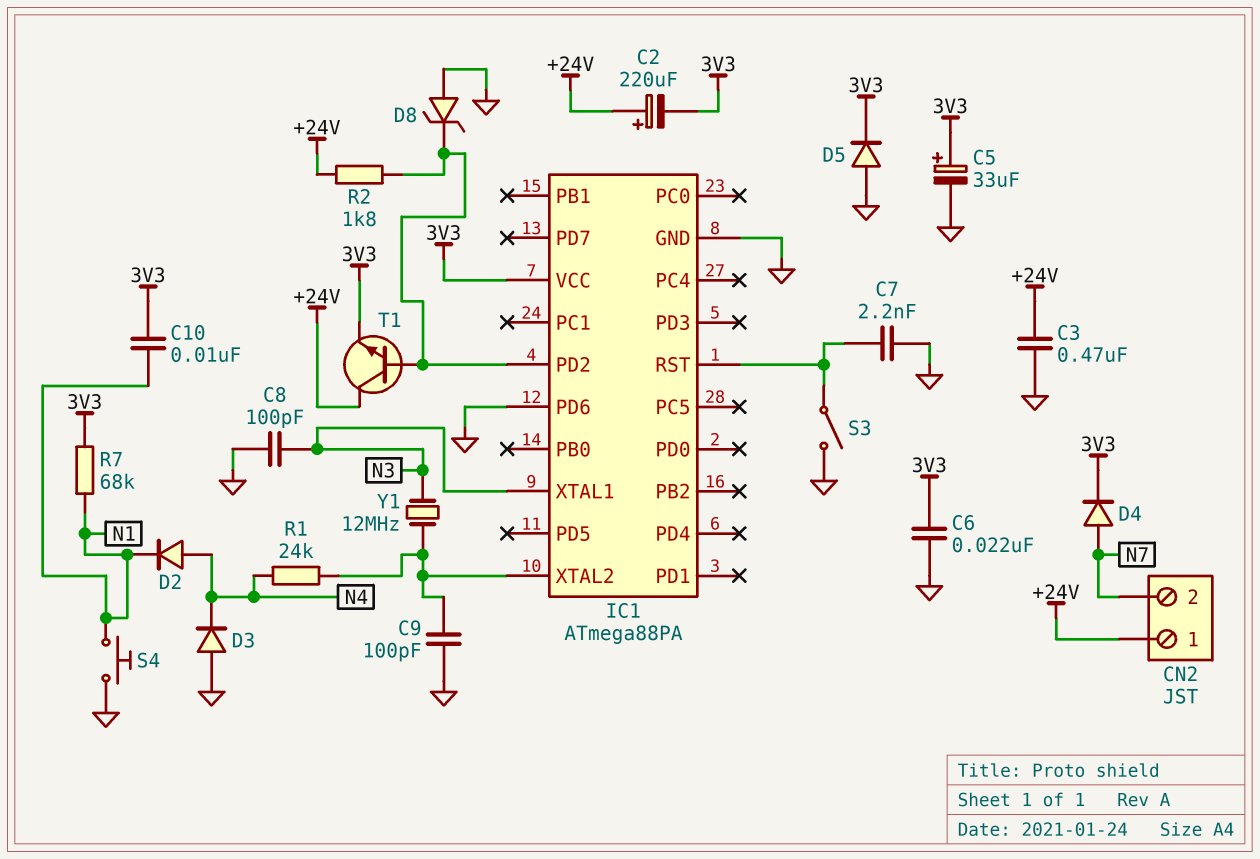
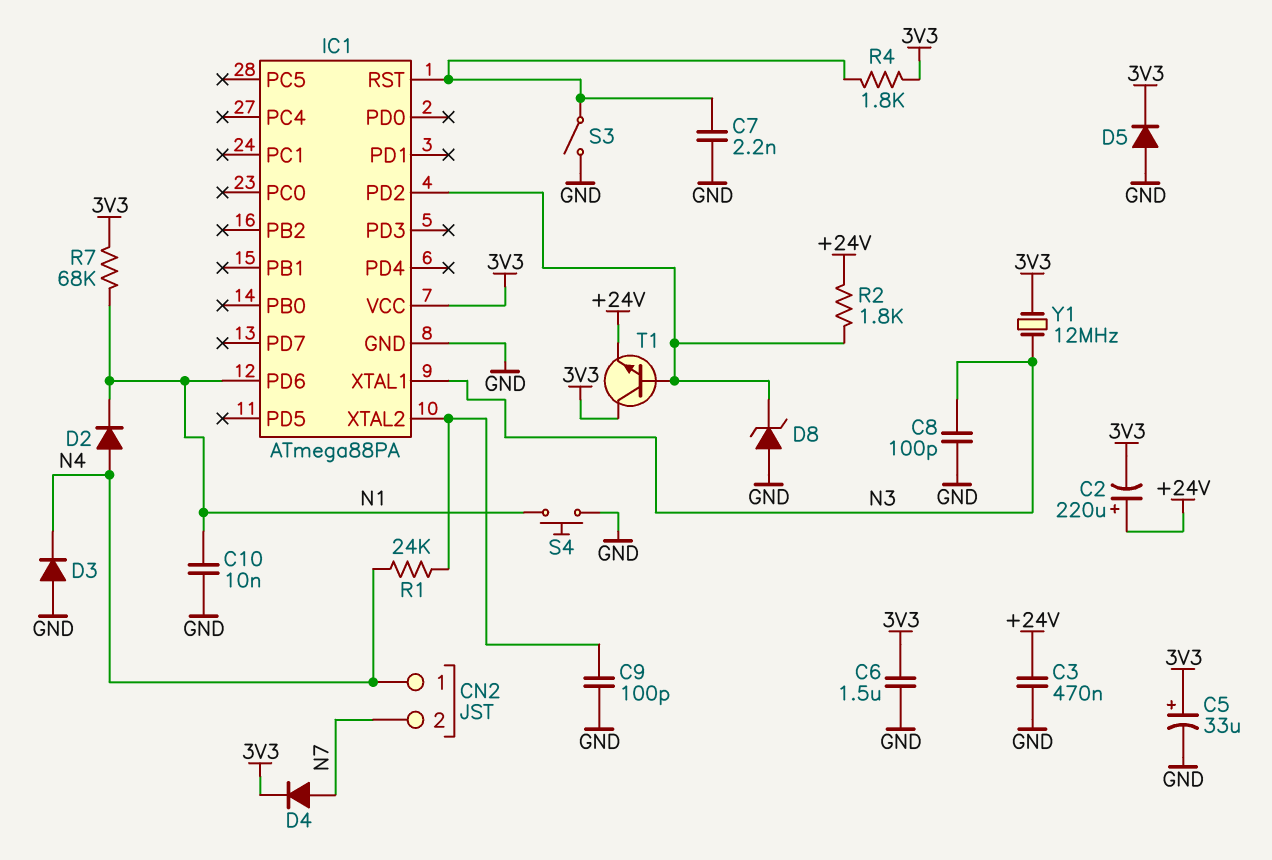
C6: 22nF (3V3, GND) -> 1.5uF (3V3, GND)
C10: 10nF (3V3, N1) -> 10nF (GND, N1)
CN2 pin 1: +24V -> N4
IC1 pin PD6: GND -> N1
R4: none -> 1.8k (3V3, IC1/RST)
T1: NPN (B IC1/PD2, C +24V, E 3V3) -> NPN (B IC1/PD2, C 3V3, E +24V)
Y1: 12MHz (IC1/XTAL2, N3) -> 12MHz (3V3, N3)

